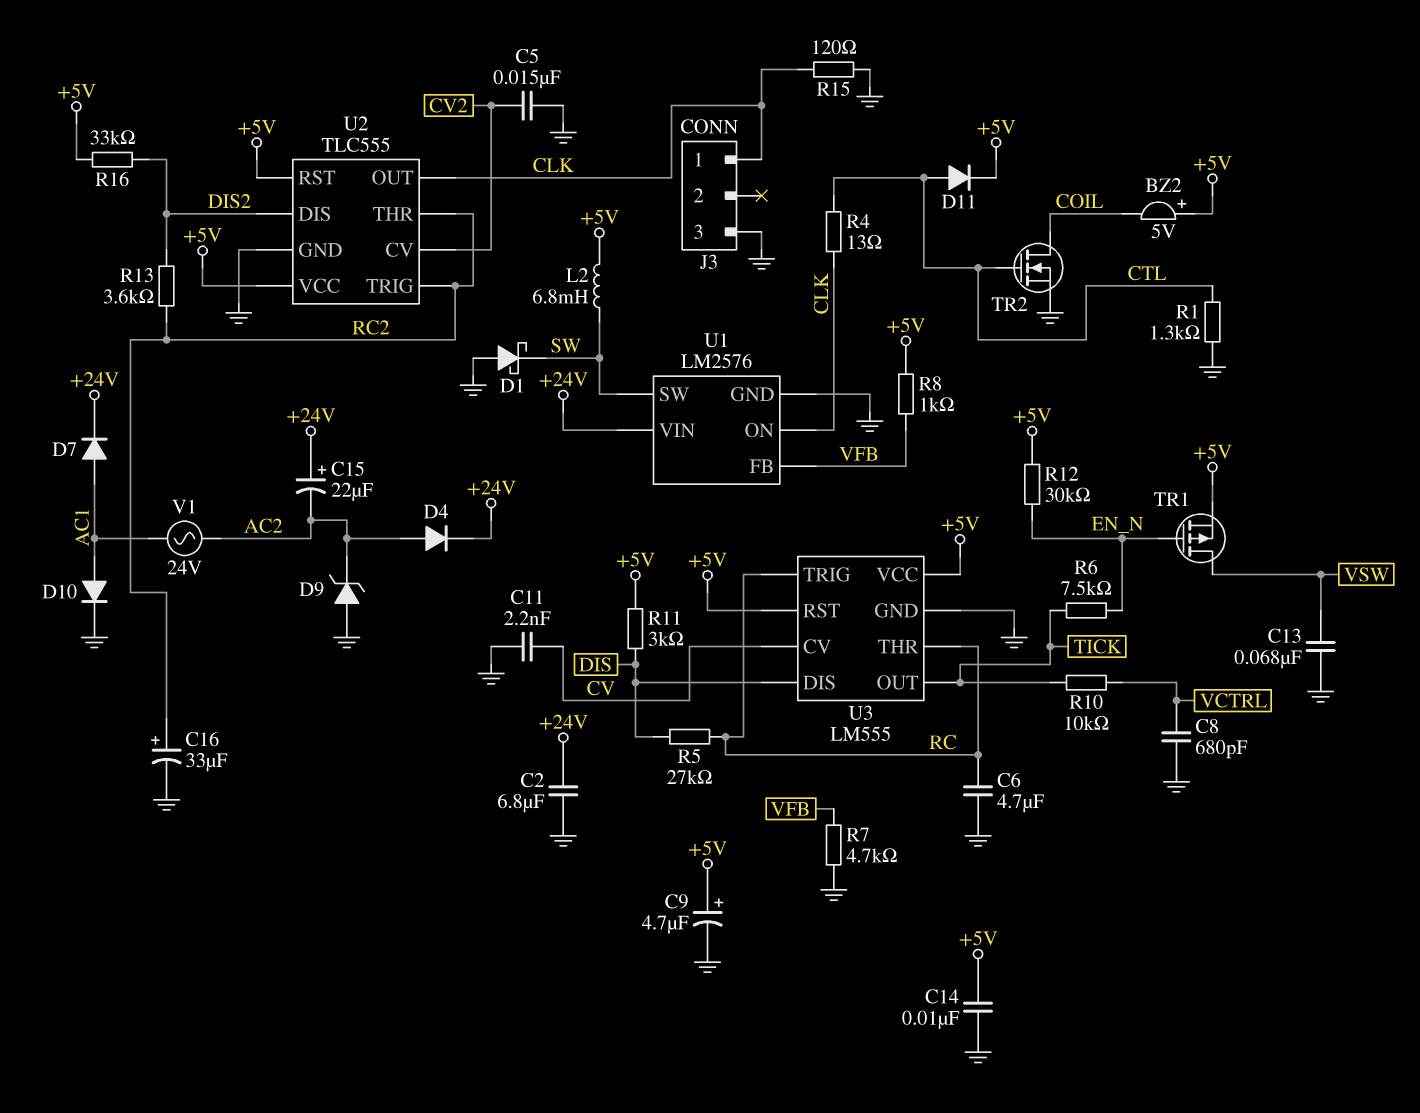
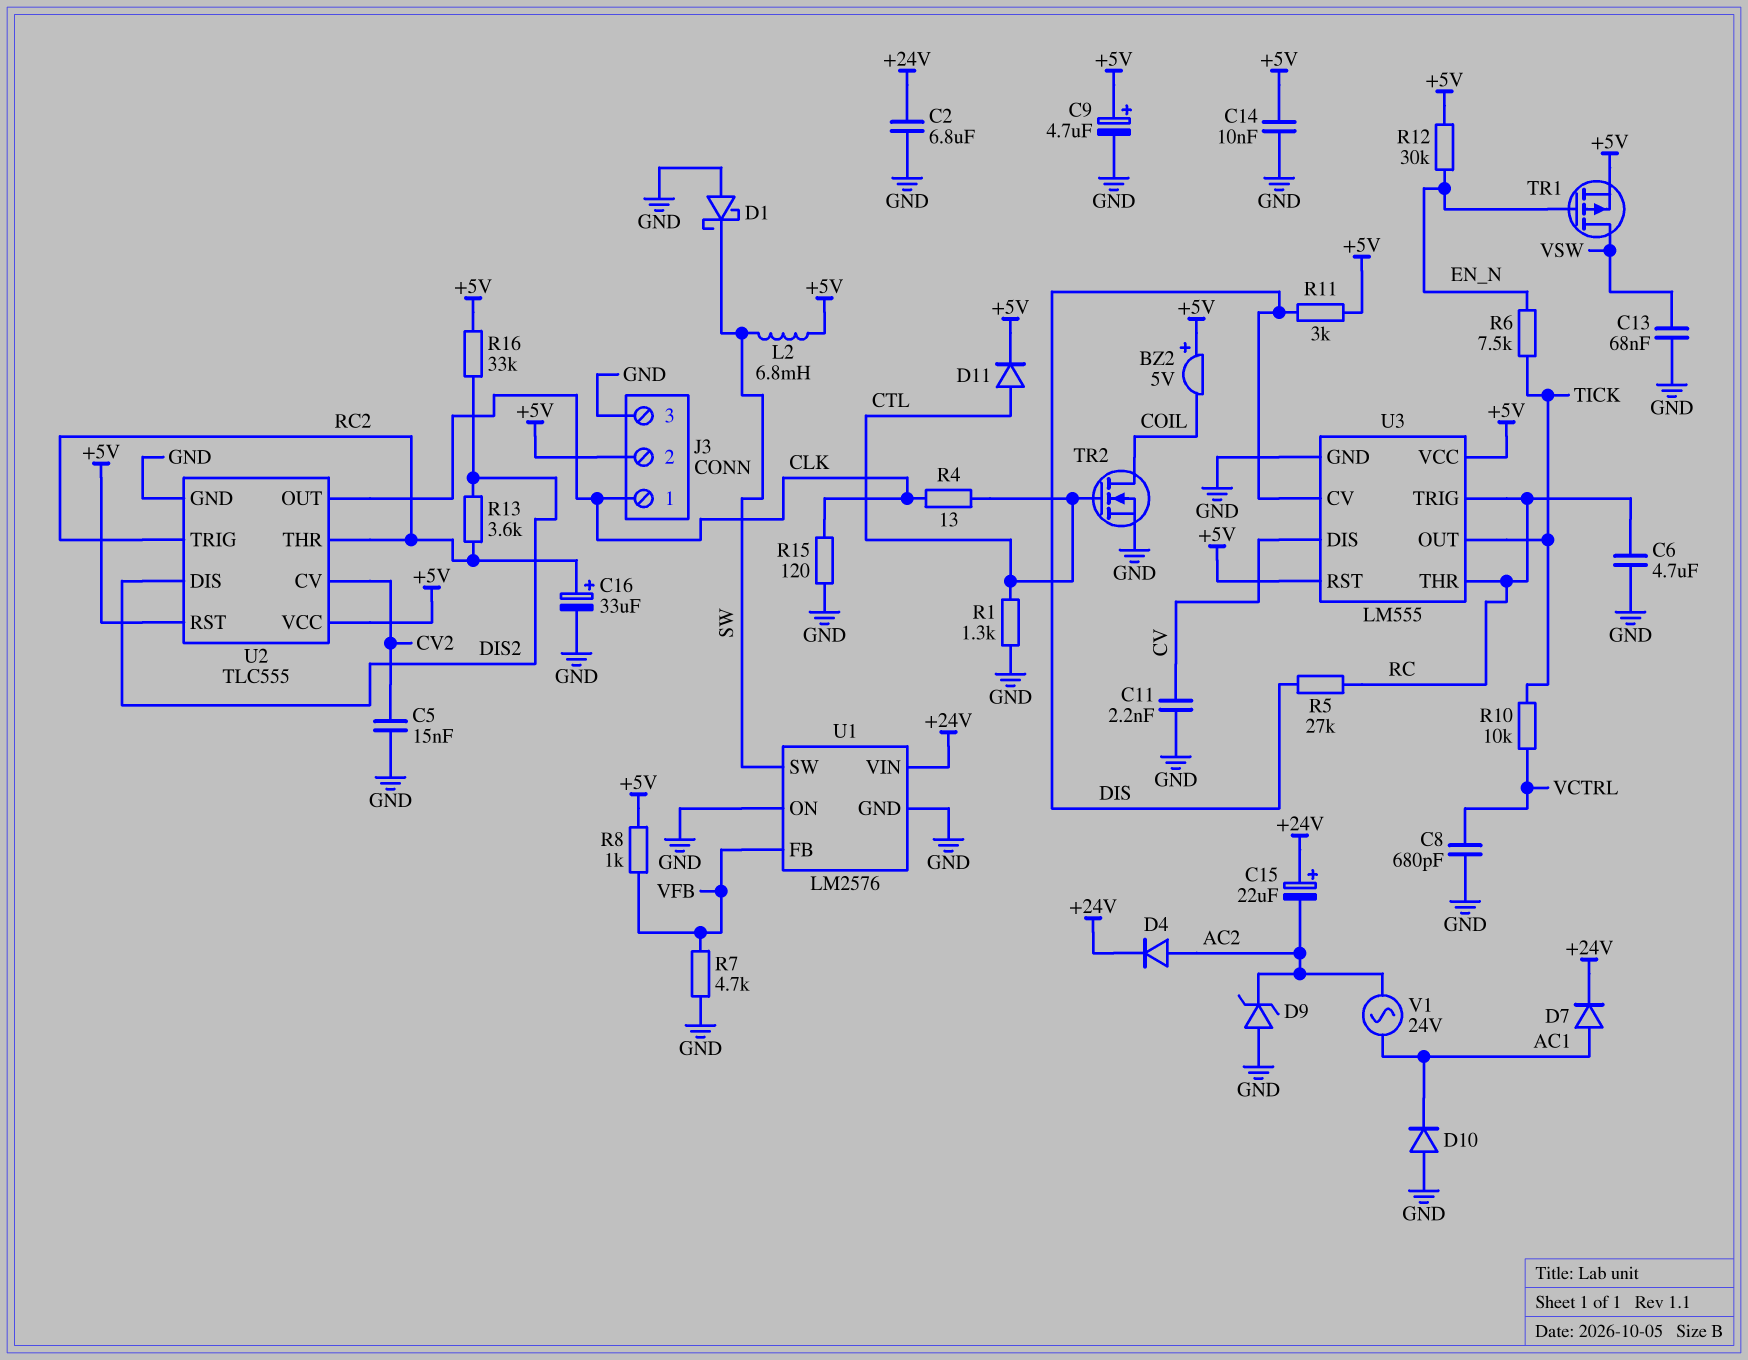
D10: diode (A AC1, K GND) -> diode (A GND, K AC1)
J3 pin 2: none -> +5V
U1 pin ON: CLK -> GND
U3 pin CV: CV -> DIS
U3 pin DIS: DIS -> CV

